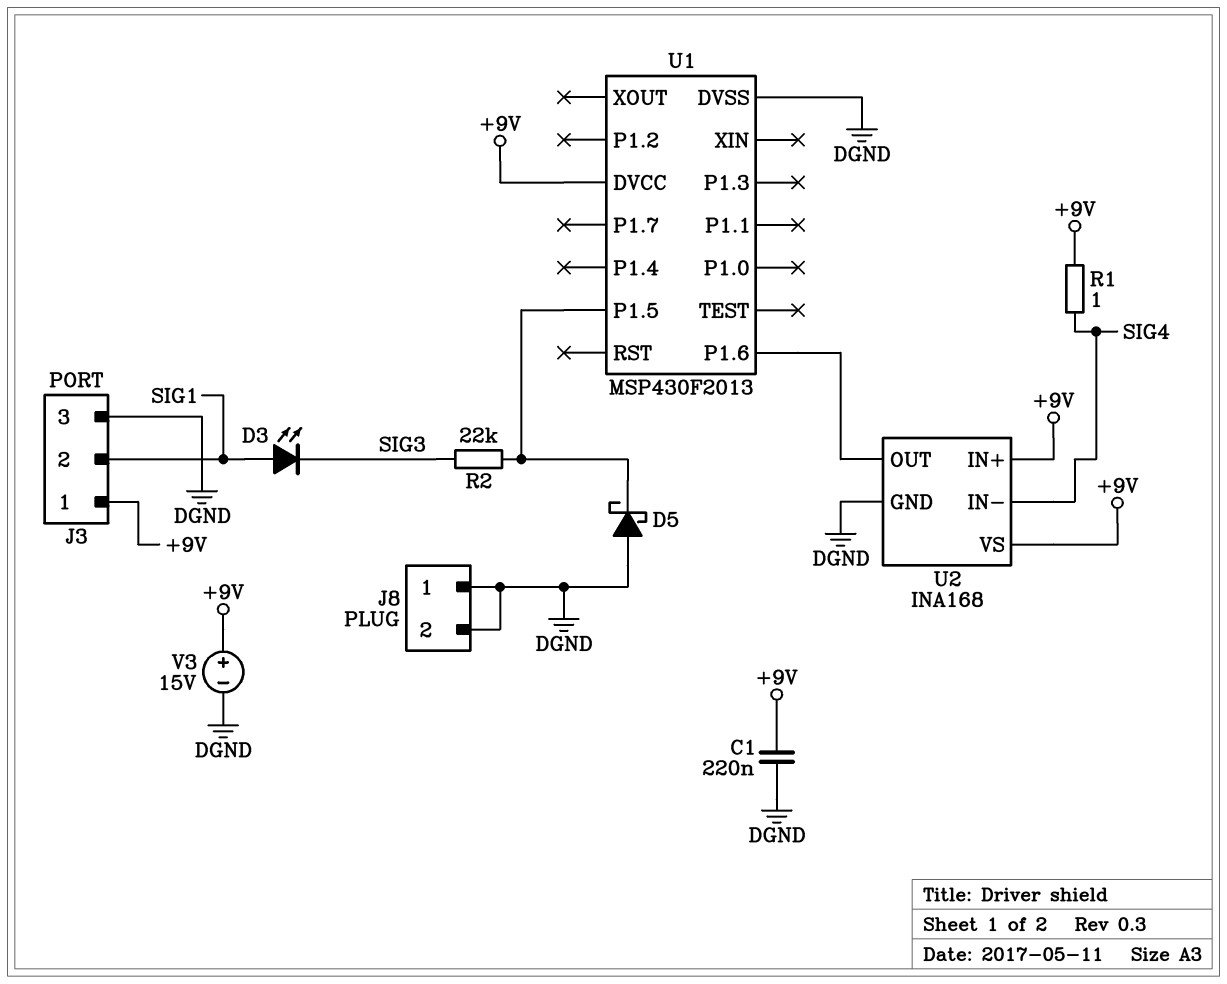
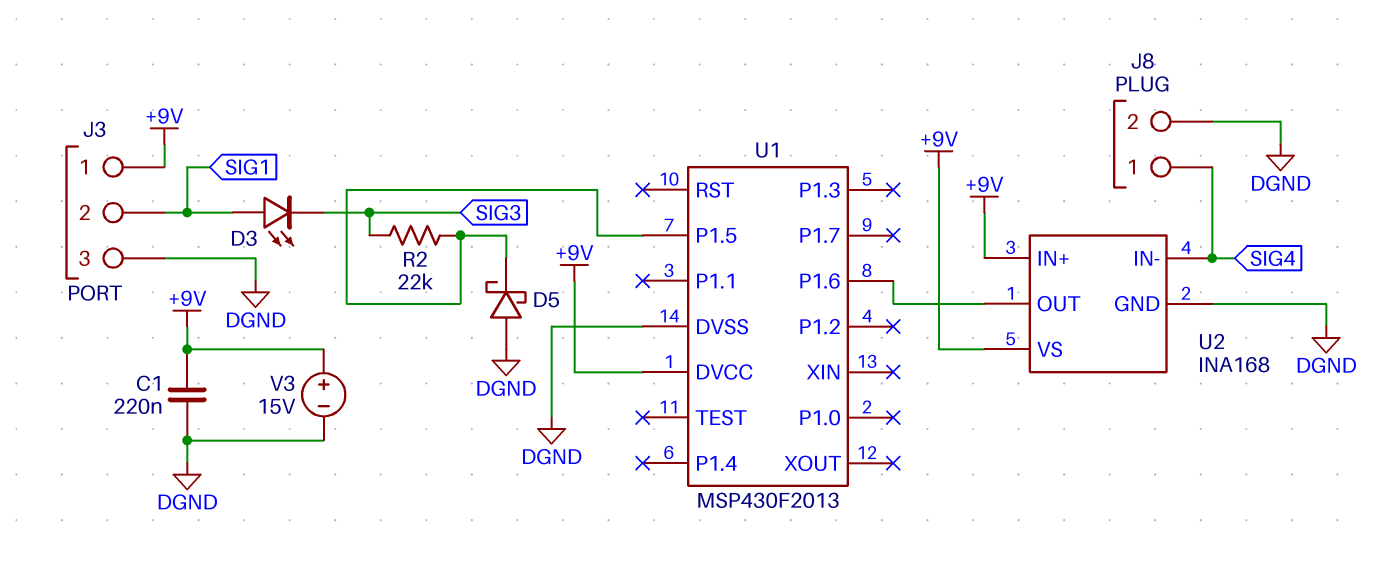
J8 pin 1: DGND -> SIG4
R1: 1 (+9V, SIG4) -> none

